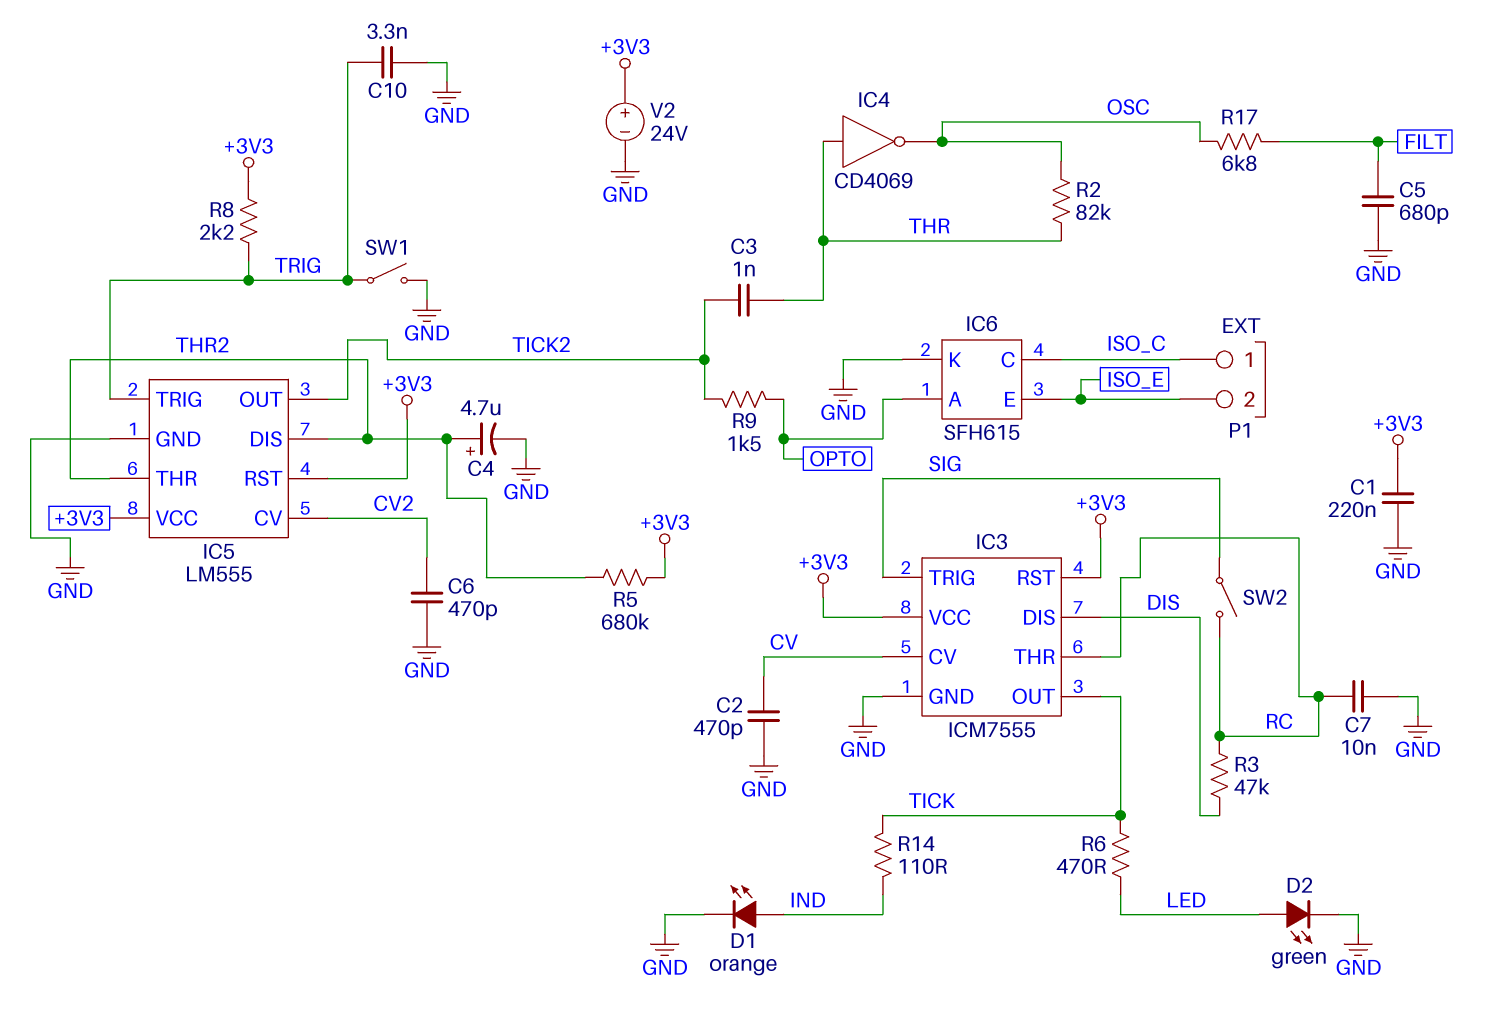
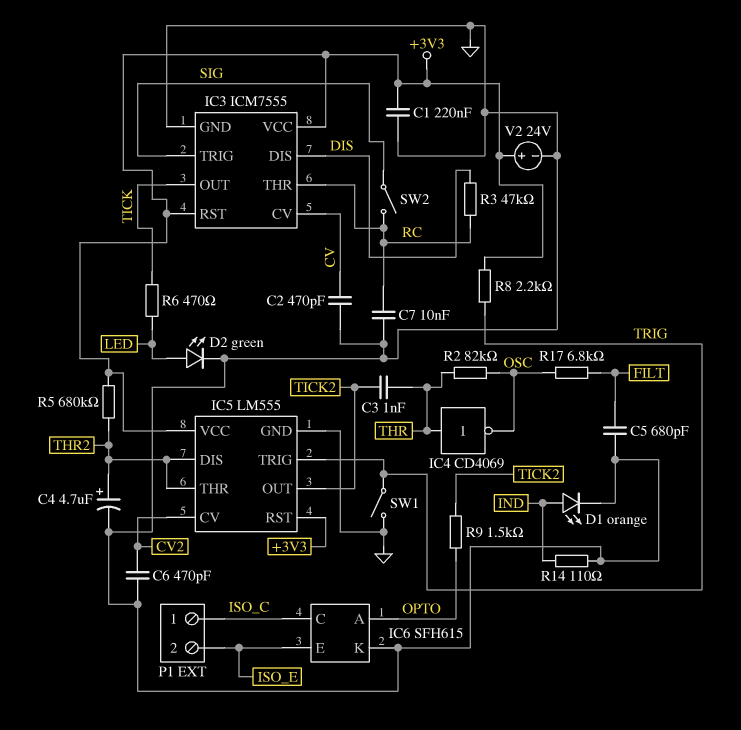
C10: 3.3nF (GND, TRIG) -> none
R14: 110 (IND, TICK) -> 110 (GND, IND)

